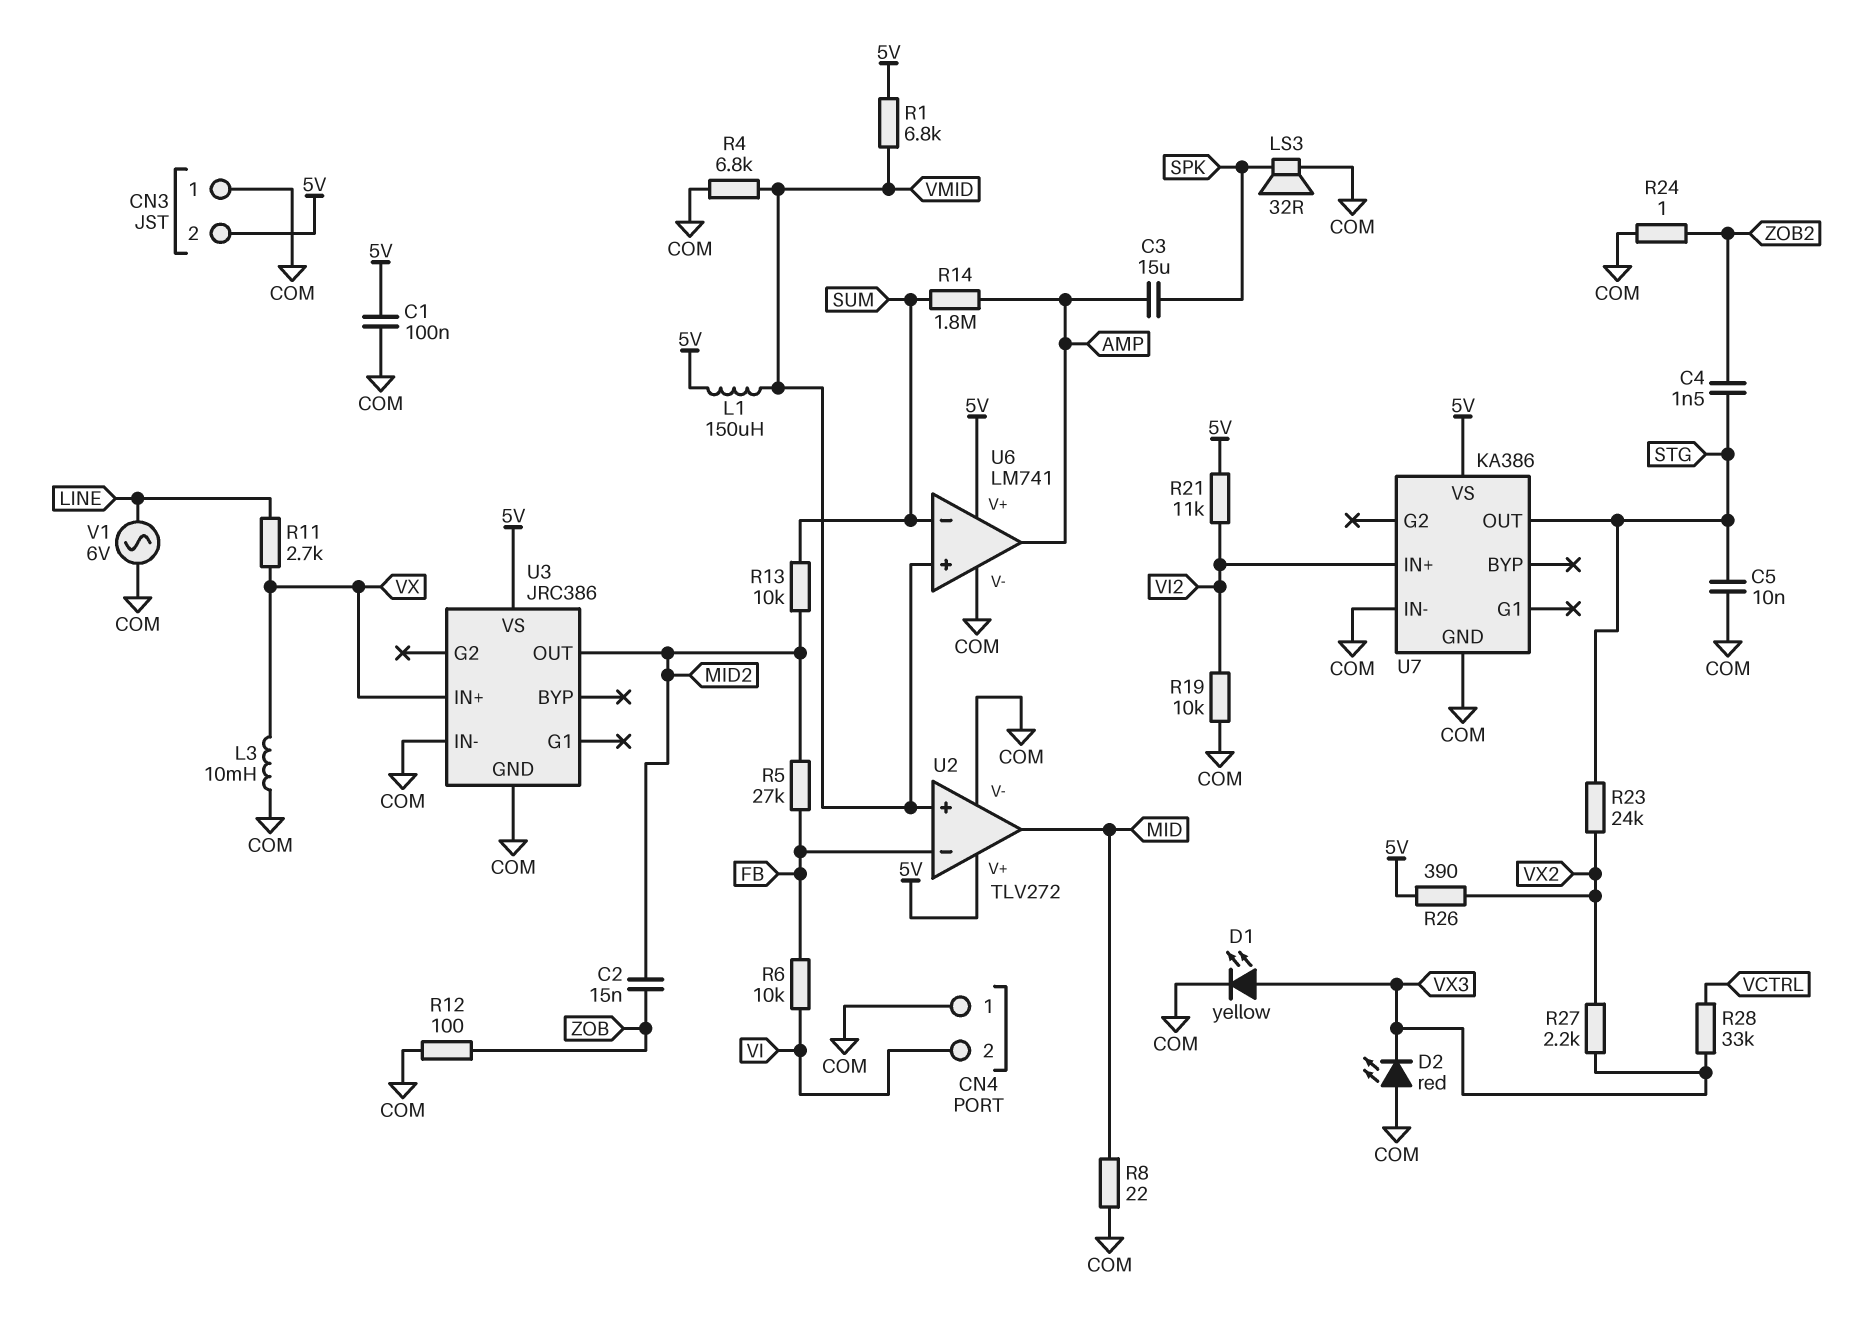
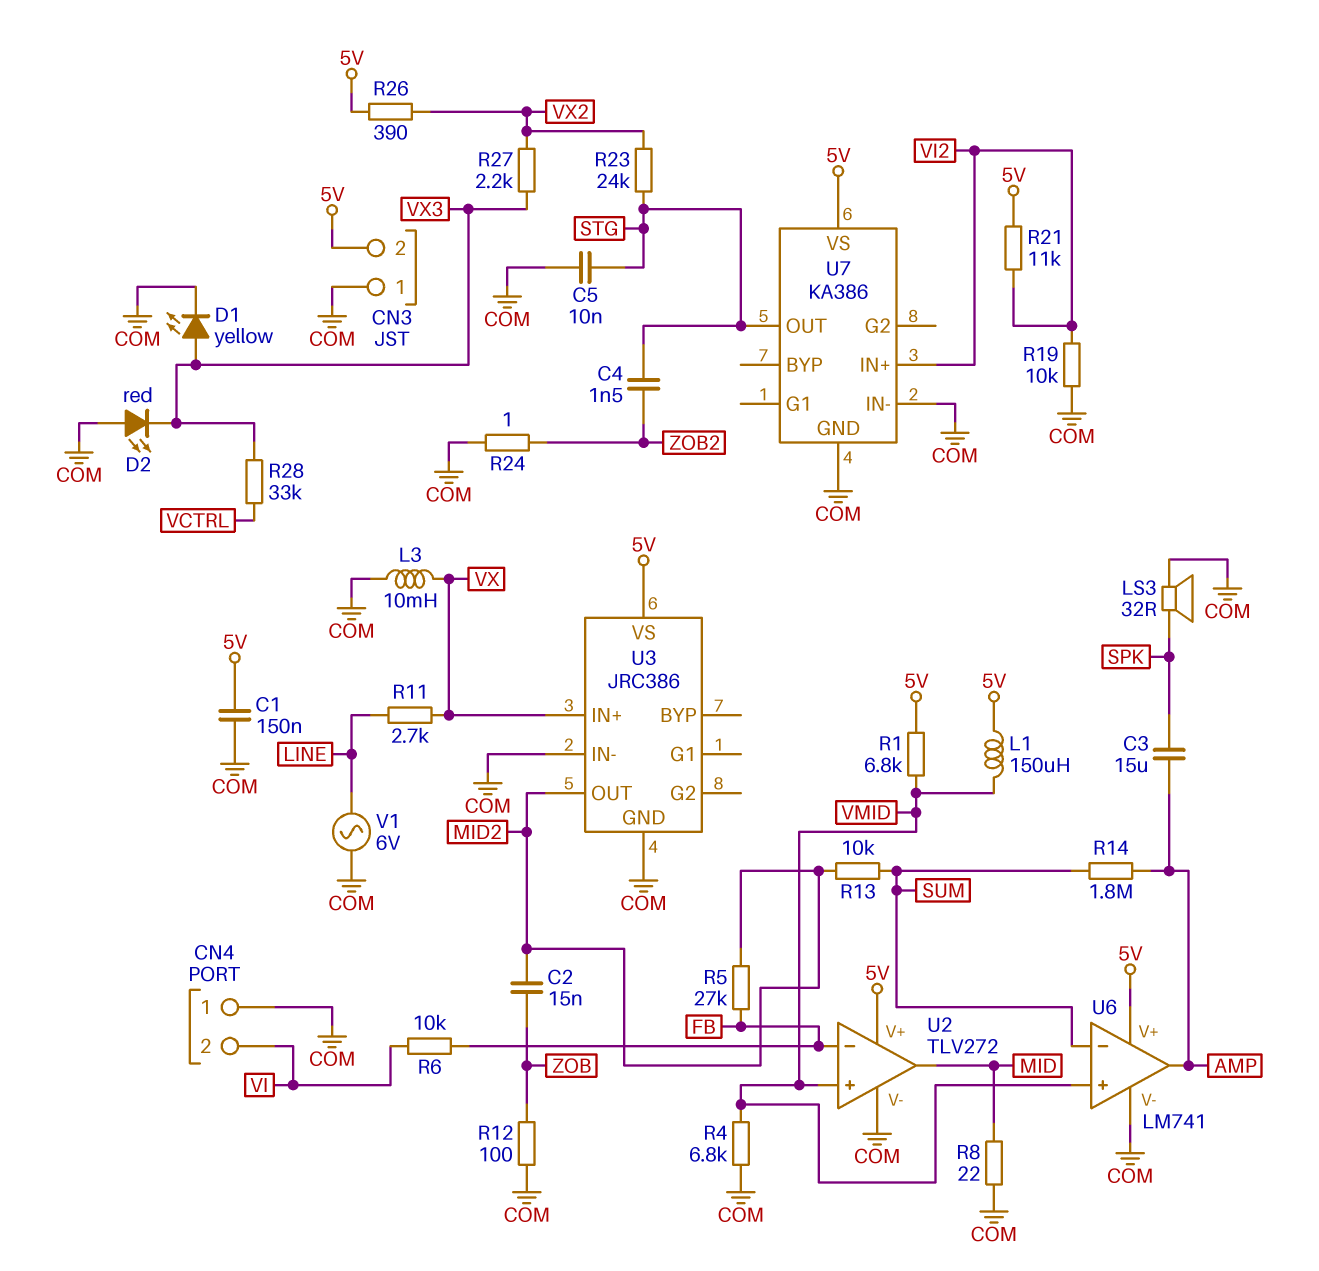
C1: 100nF (5V, COM) -> 150nF (5V, COM)

